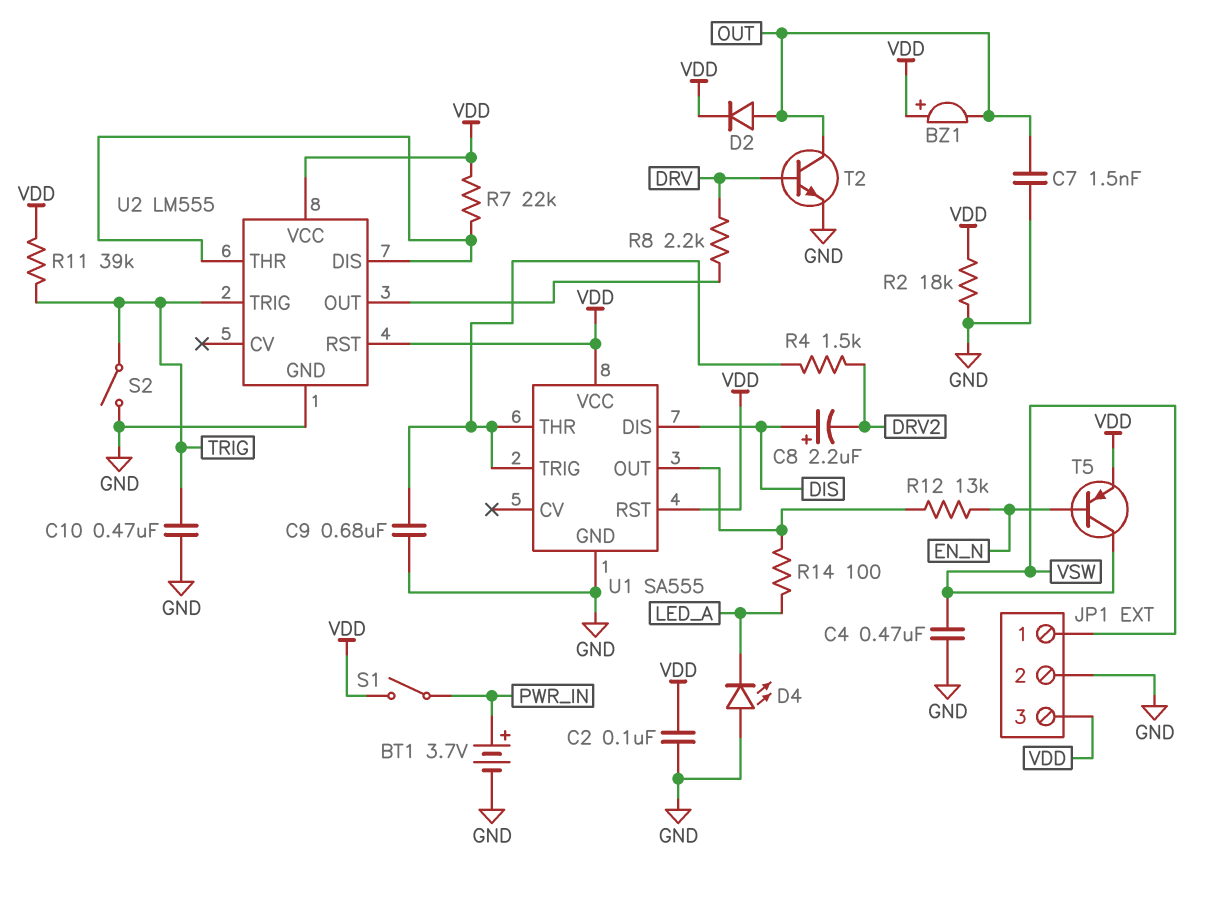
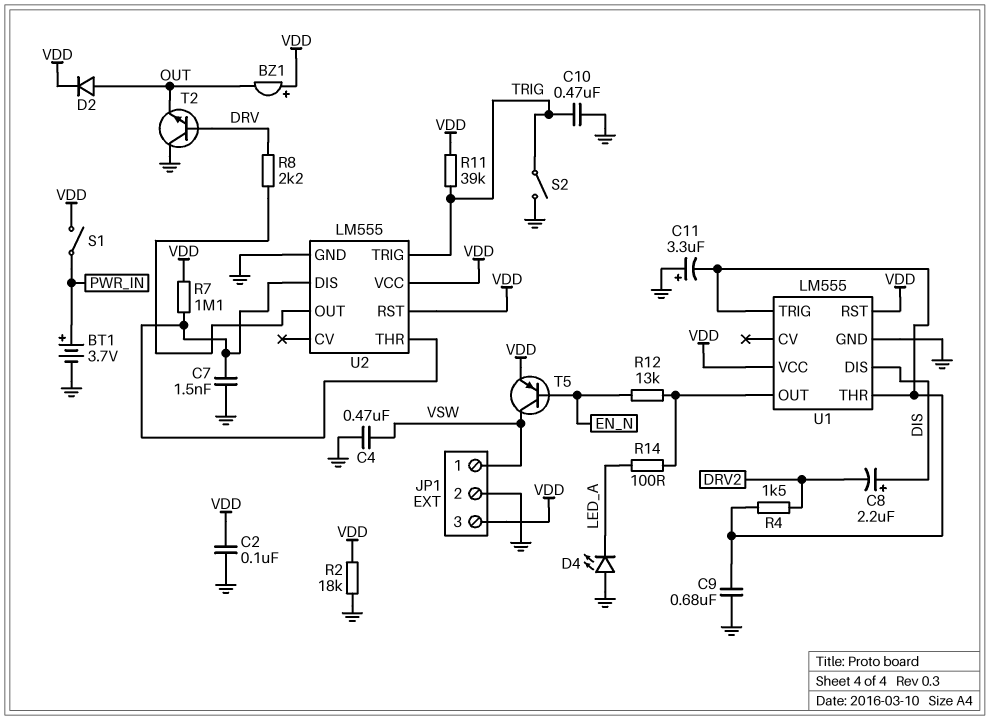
C7: 1.5nF (GND, OUT) -> 1.5nF (GND, U2/DIS)
C11: none -> 3.3uF (plus GND, minus U1/THR)
R7: 22k (U2/DIS, VDD) -> 1.1M (U2/DIS, VDD)
T2: NPN (B DRV, C OUT, E GND) -> NPN (B DRV, C GND, E OUT)
U1: SA555 -> LM555

